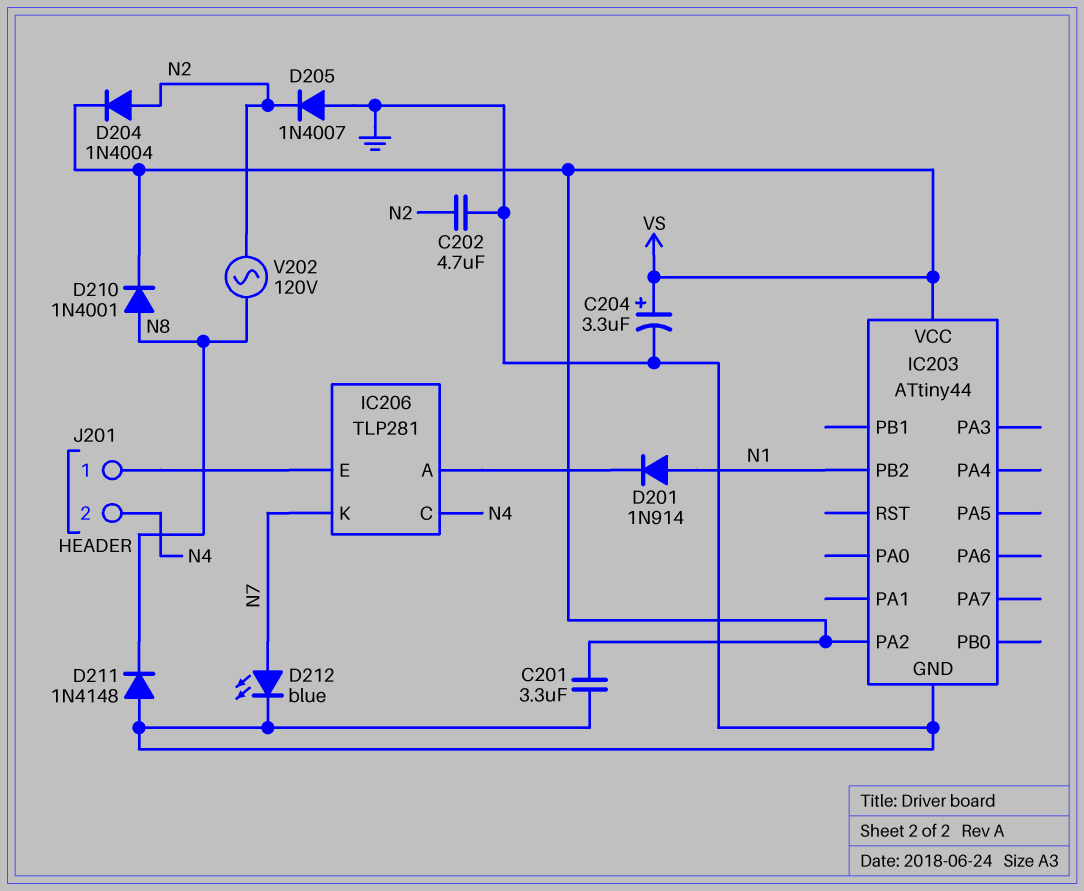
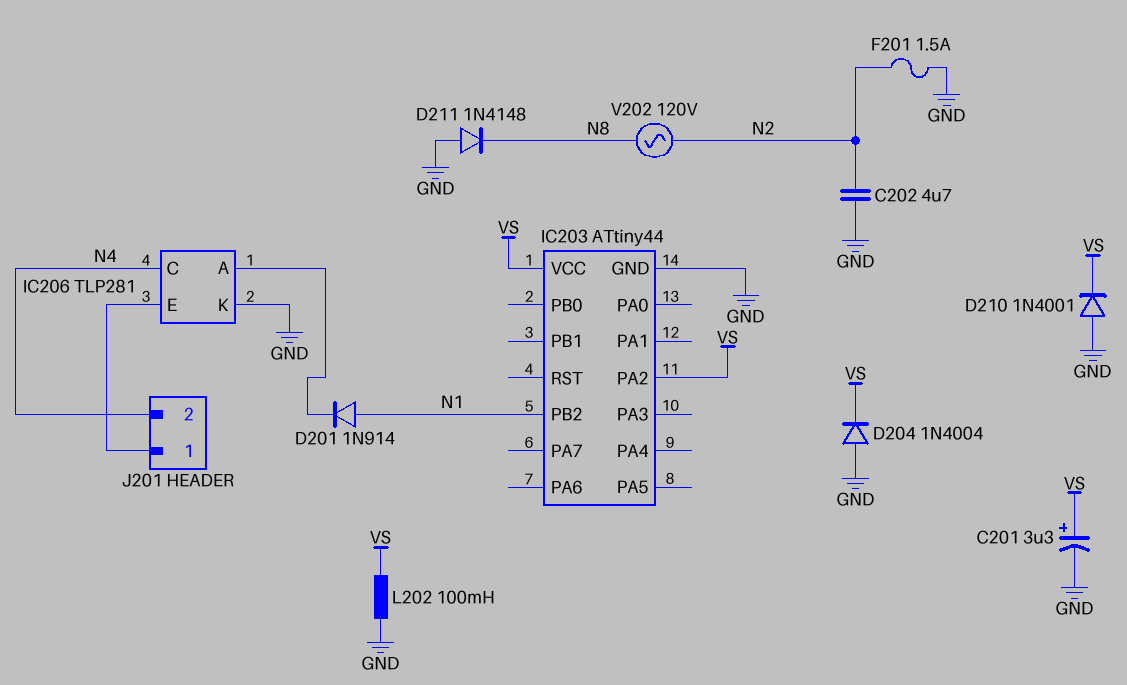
C201: 3.3uF (GND, VS) -> 3.3uF (plus VS, minus GND)
C204: 3.3uF (plus VS, minus GND) -> none
D204: diode 1N4004 (A N2, K VS) -> diode 1N4004 (A GND, K VS)
D205: diode 1N4007 (A GND, K N2) -> none
D210: diode 1N4001 (A N8, K VS) -> diode 1N4001 (A GND, K VS)
D212: LED blue (A N7, K GND) -> none
F201: none -> 1.5A (GND, N2)
IC206 pin K: N7 -> GND
L202: none -> 100mH (GND, VS)

